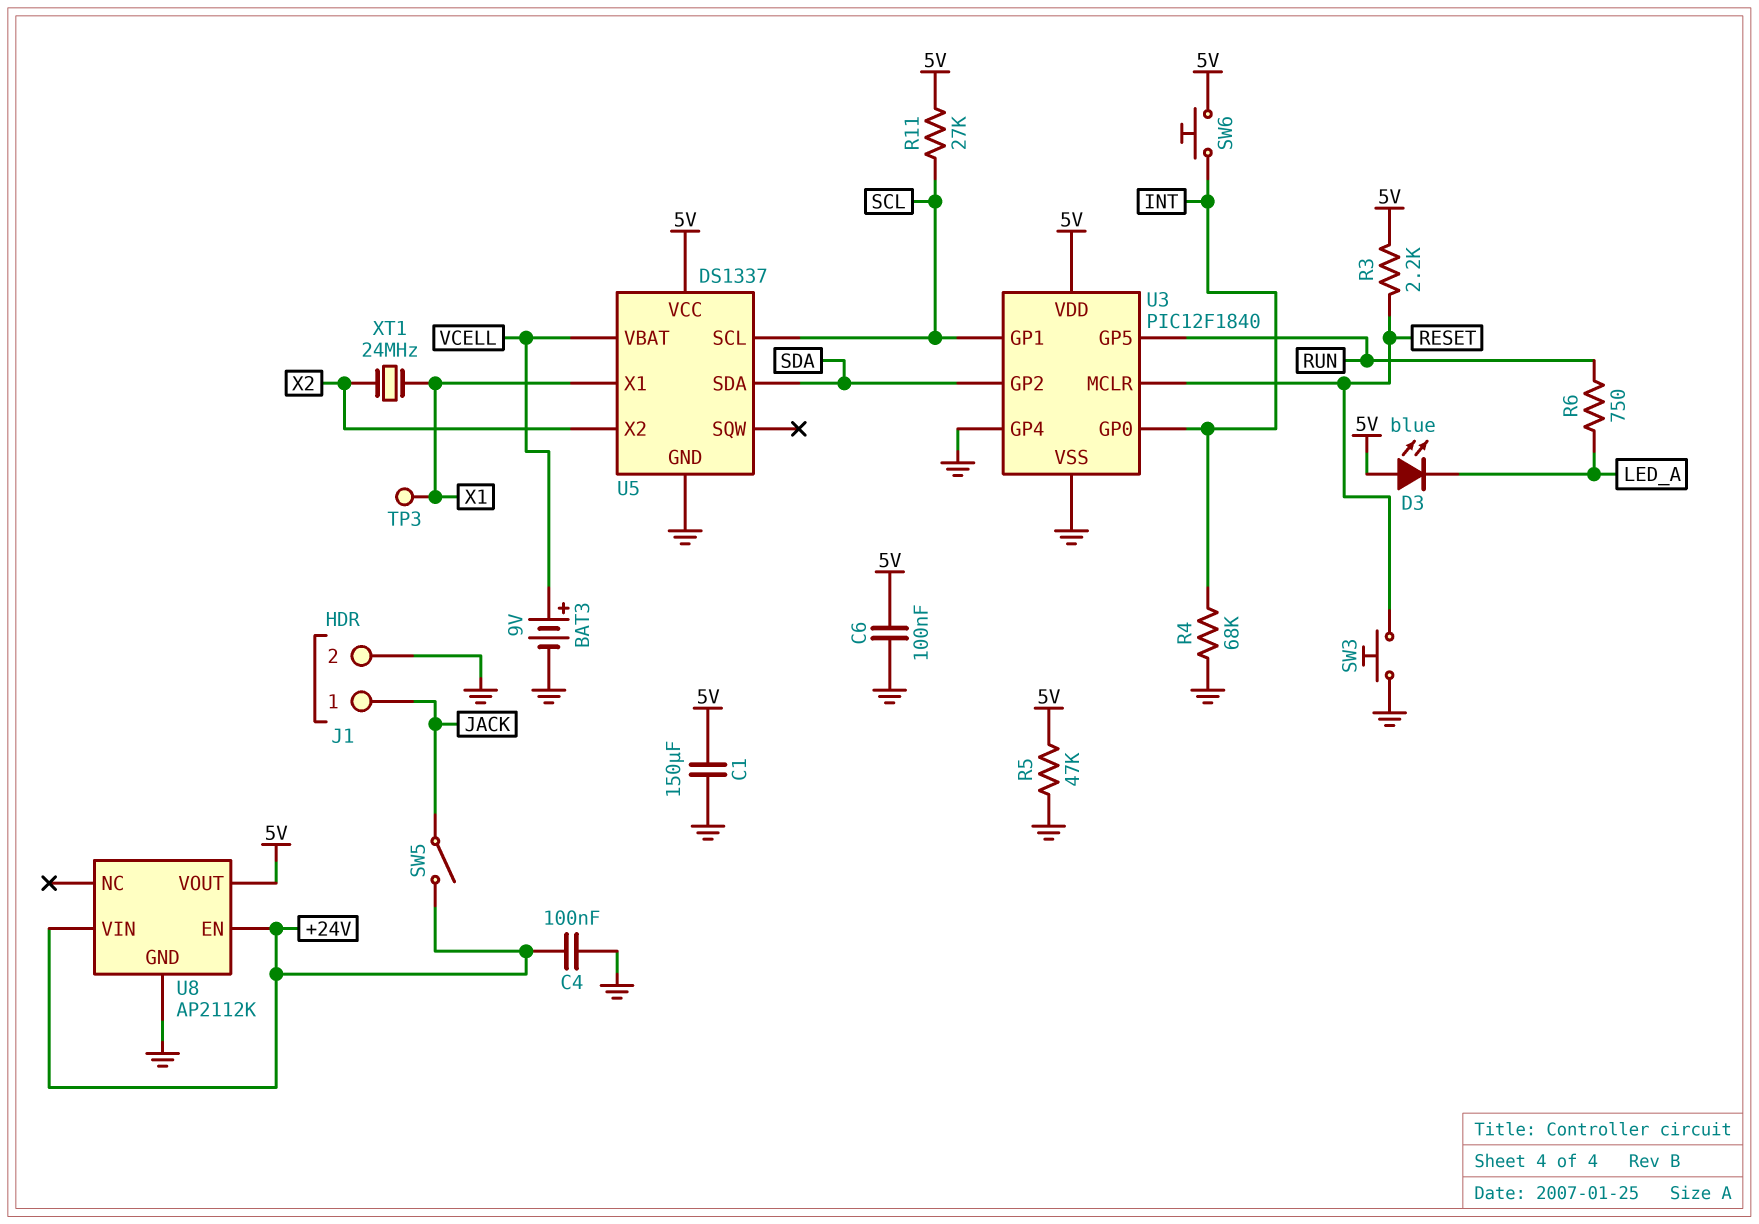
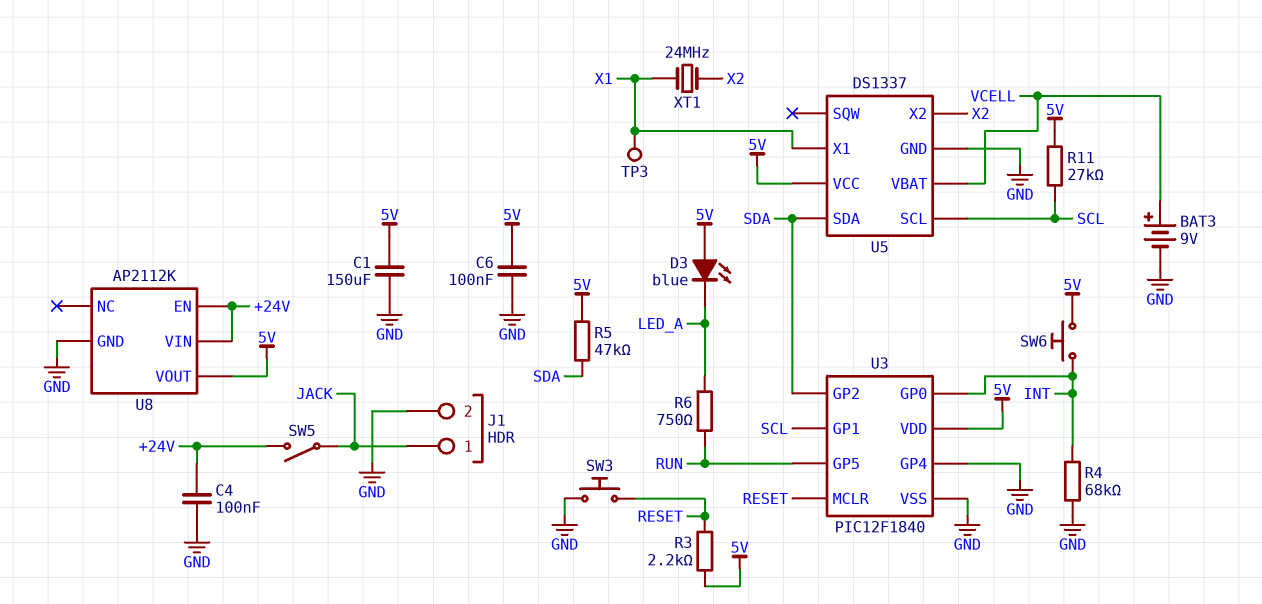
R5: 47k (5V, GND) -> 47k (5V, SDA)

